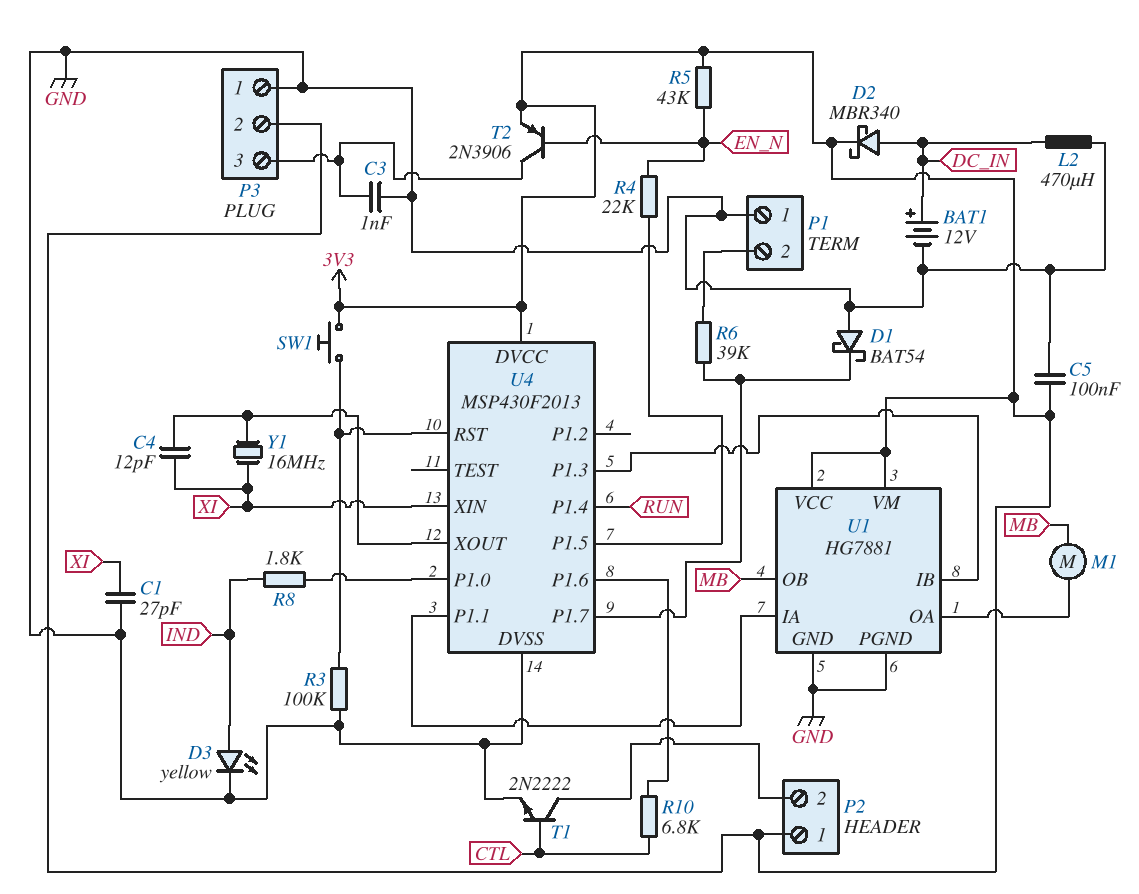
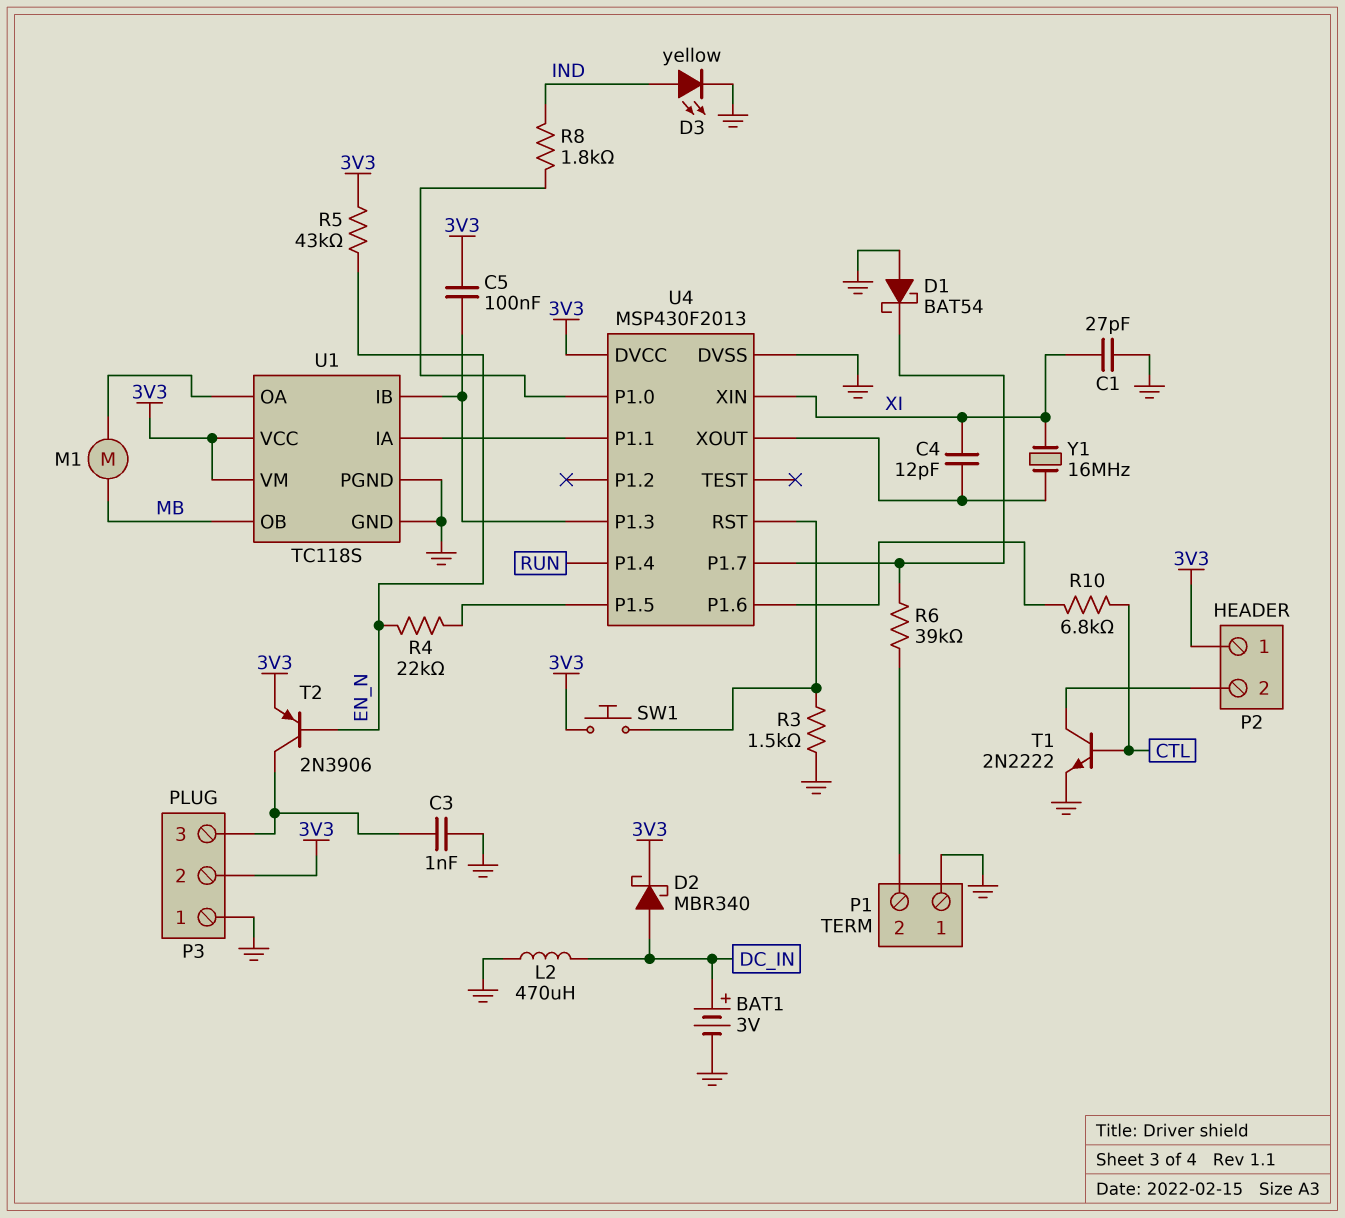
BAT1: 12V (plus DC_IN, minus GND) -> 3V (plus DC_IN, minus GND)
C5: 100nF (3V3, GND) -> 100nF (3V3, U1/IB)
R3: 100k (GND, U4/RST) -> 1.5k (GND, U4/RST)
U1: HG7881 -> TC118S

